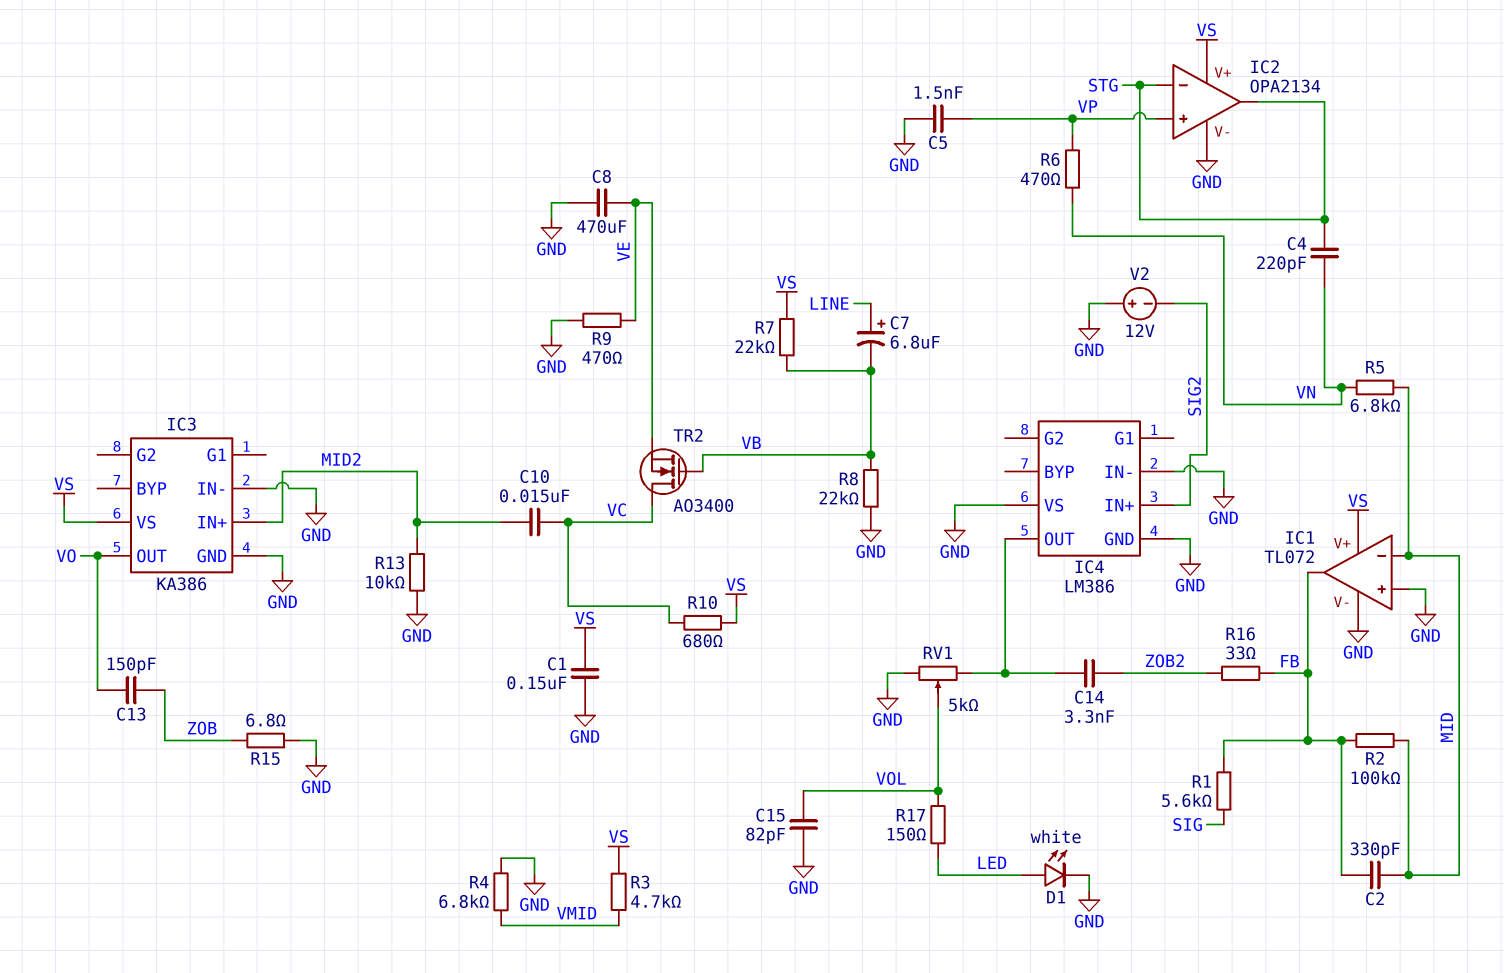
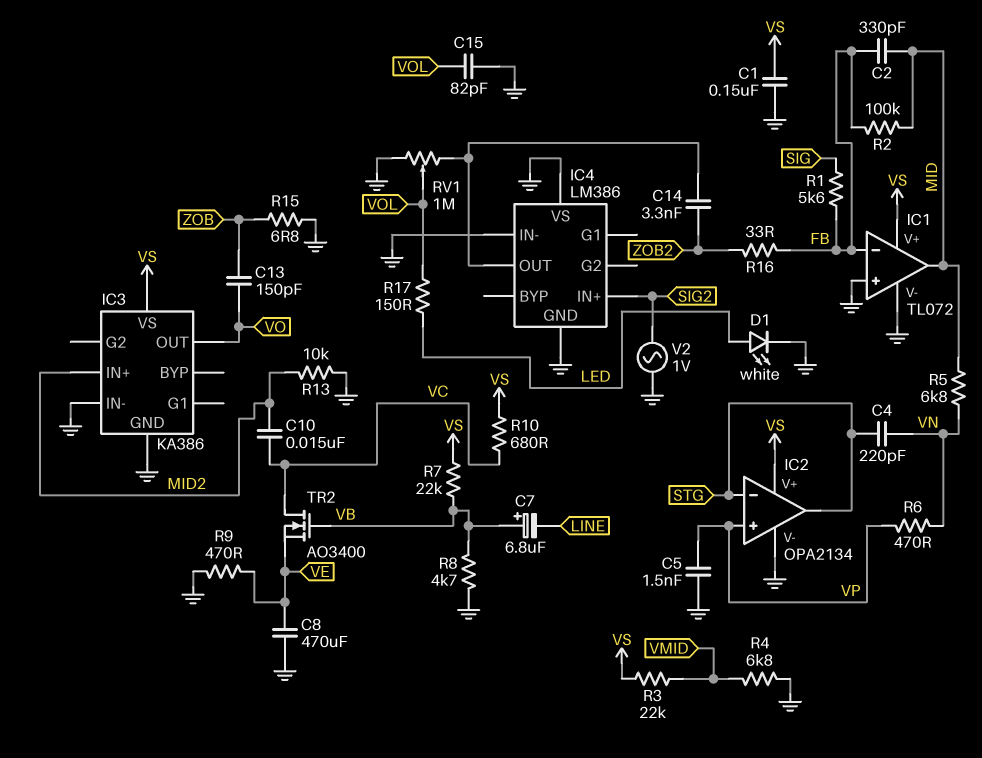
C7: 6.8uF (plus LINE, minus VB) -> 6.8uF (plus VB, minus LINE)
IC1 pin in-: MID -> FB
IC1 pin out: FB -> MID
R3: 4.7k (VMID, VS) -> 22k (VMID, VS)
R8: 22k (GND, VB) -> 4.7k (GND, VB)
RV1: 5k (GND, IC4/OUT, wiper VOL) -> 1M (GND, IC4/OUT, wiper VOL)
V2: 12V (plus GND, minus SIG2) -> AC 1V (GND, SIG2)

